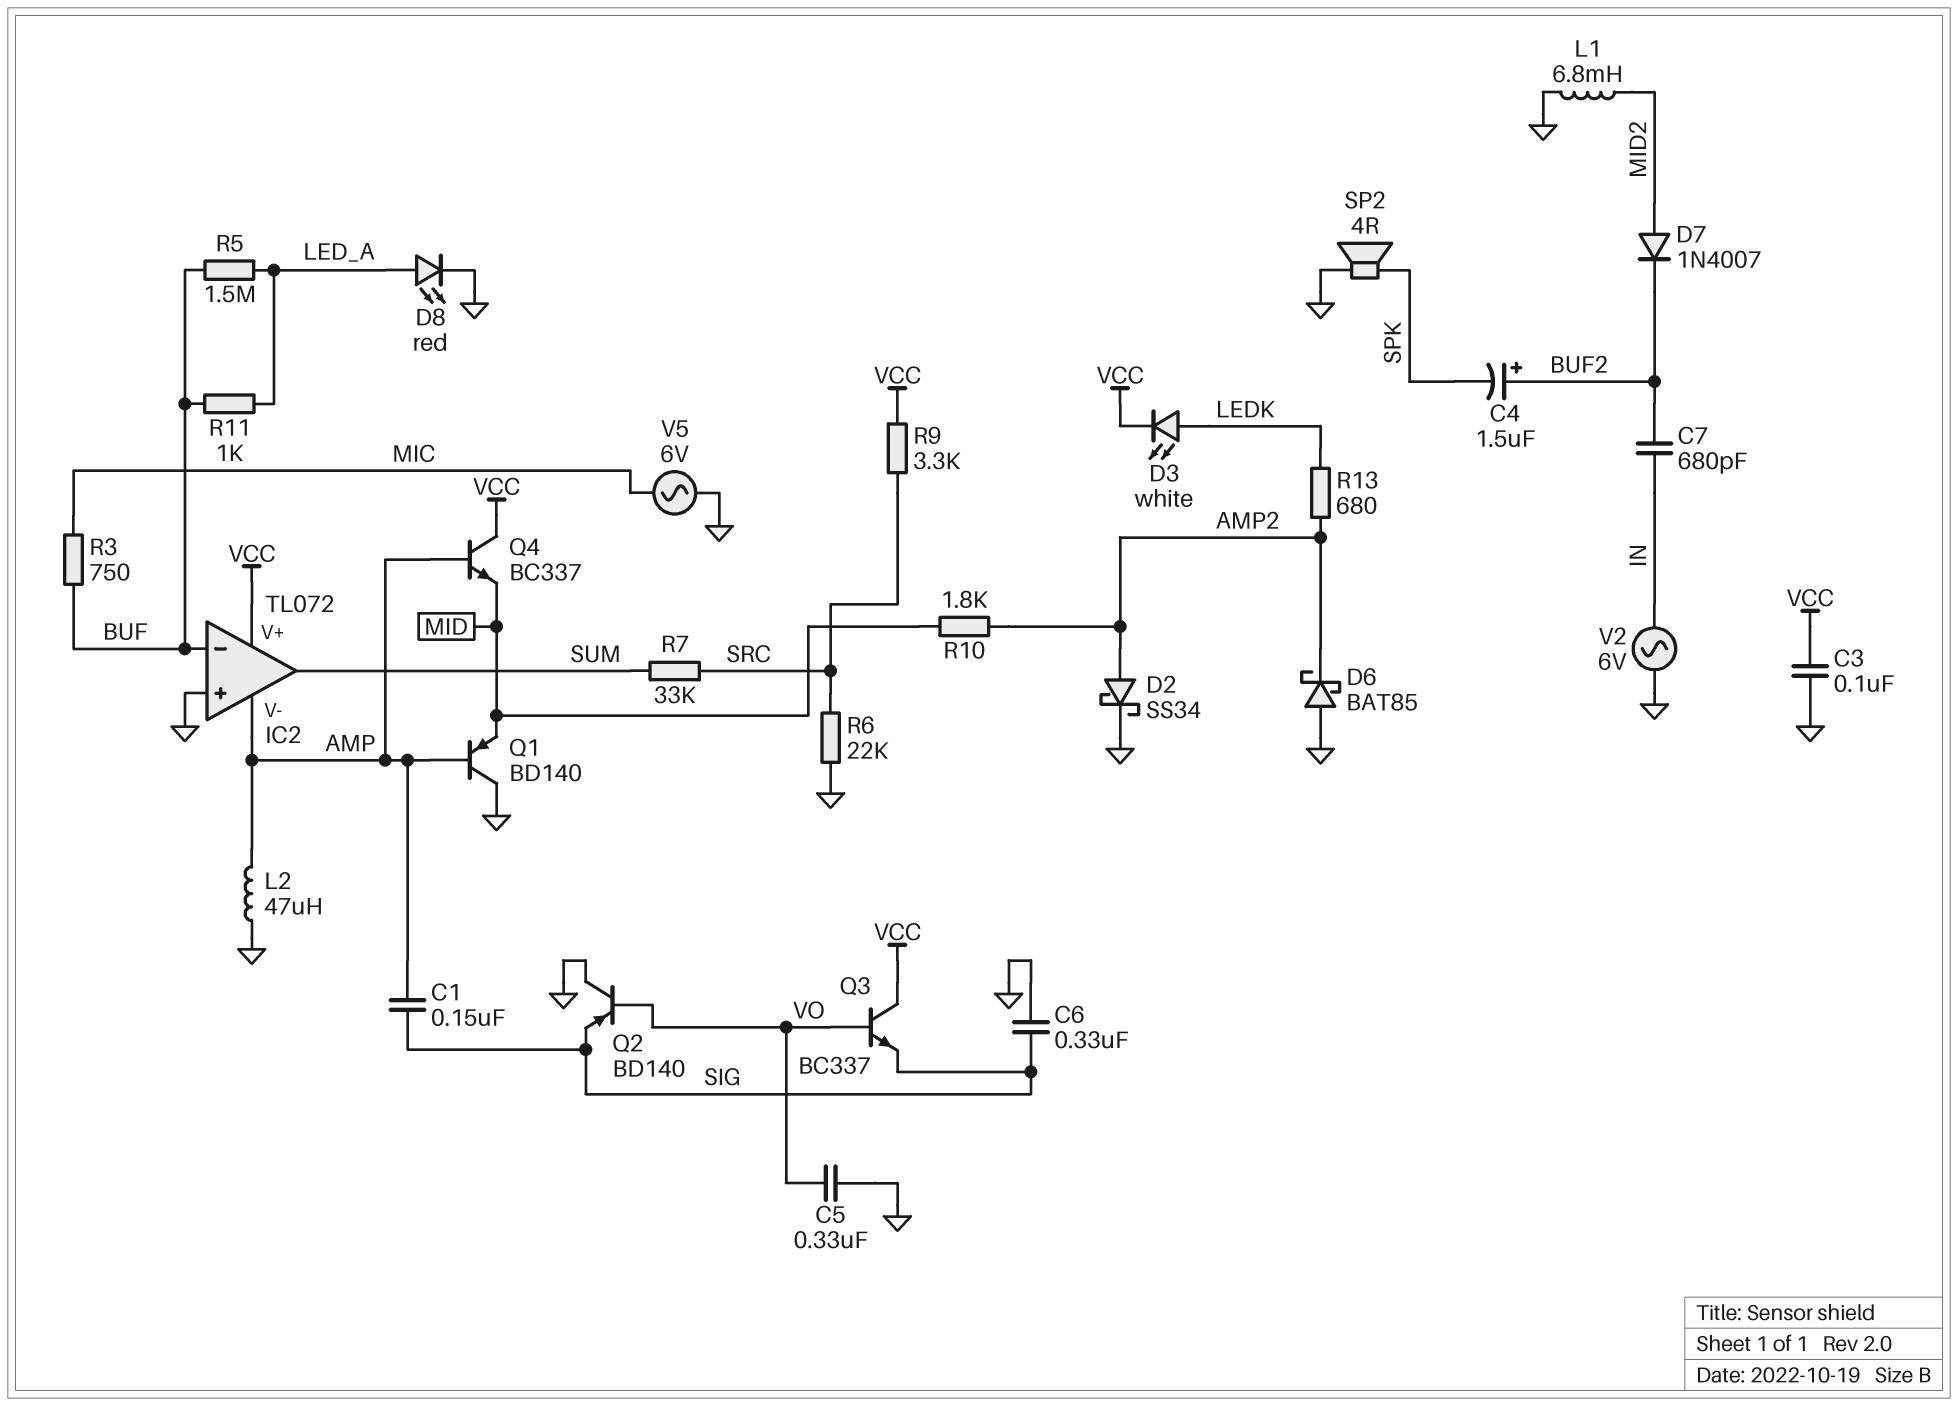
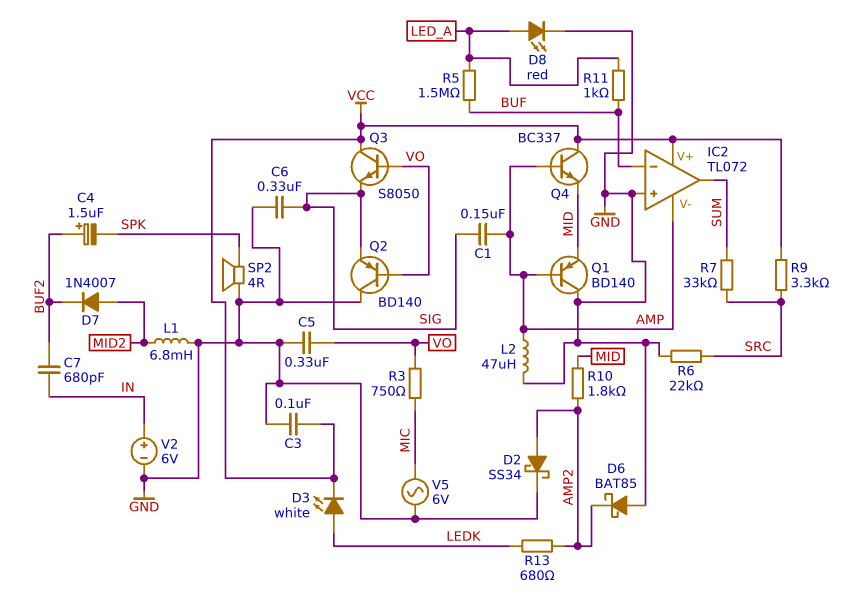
Q3: NPN BC337 (B VO, C VCC, E SIG) -> NPN S8050 (B VO, C VCC, E SIG)
R3: 750 (BUF, MIC) -> 750 (MIC, VO)
V2: AC 6V (GND, IN) -> 6V (plus IN, minus GND)

